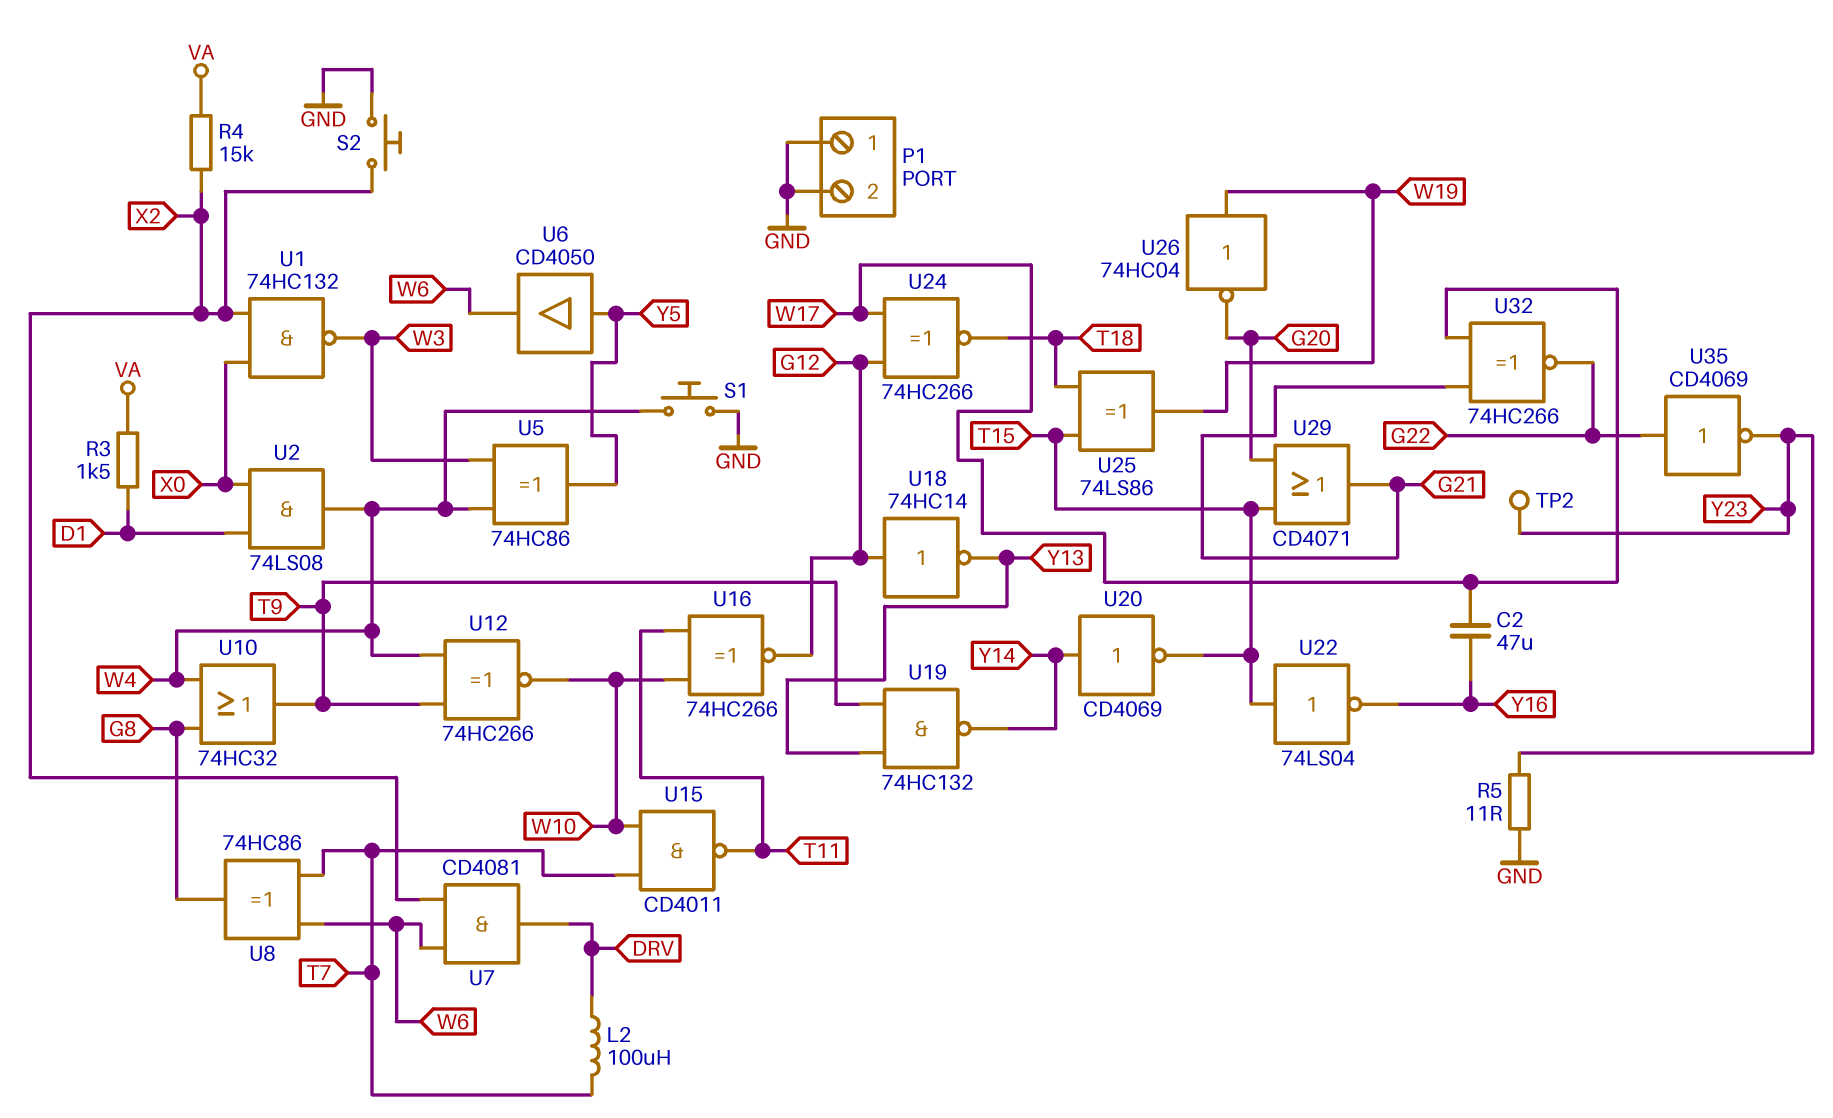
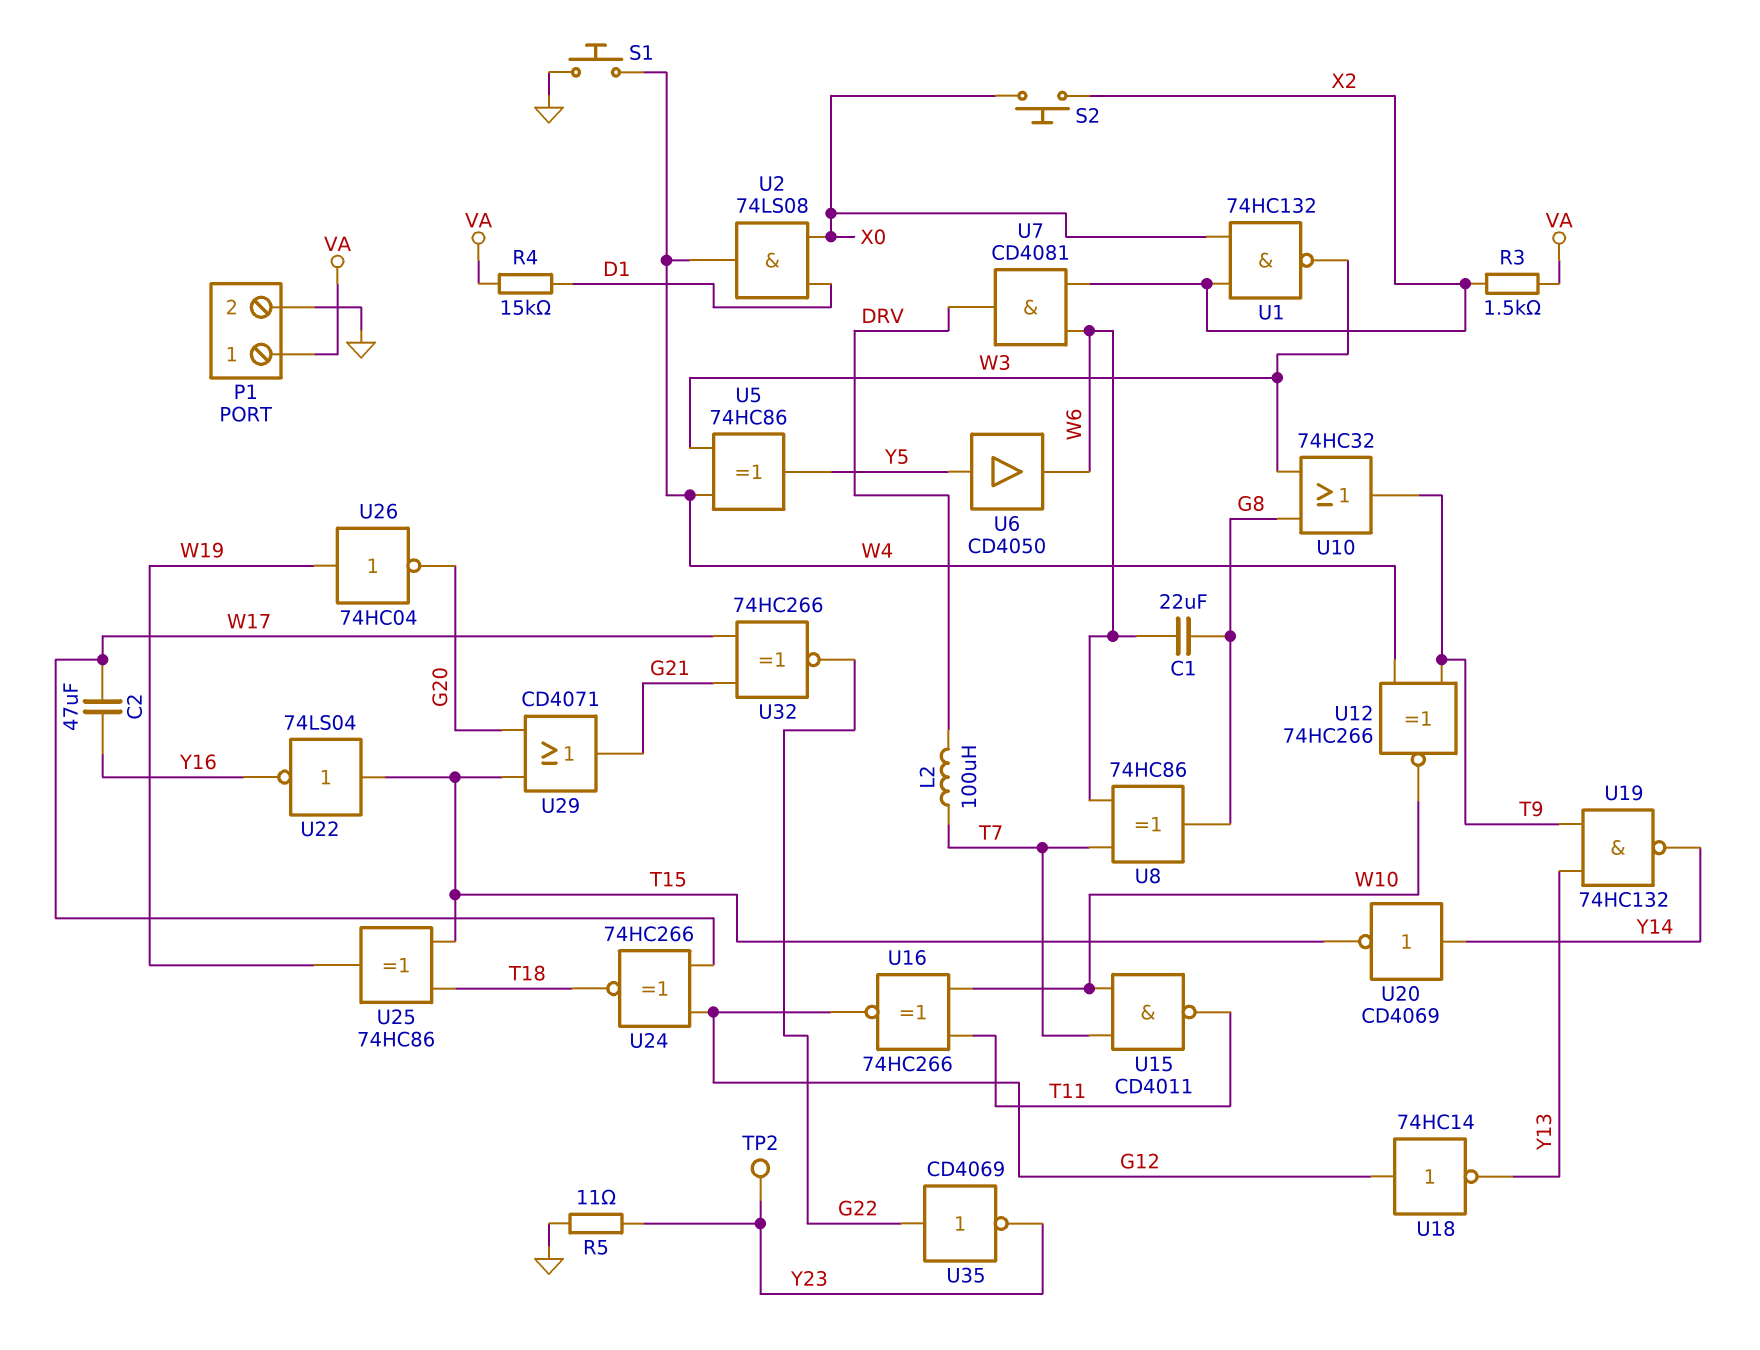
C1: none -> 22uF (G8, W6)
P1 pin 1: GND -> VA
R3: 1.5k (D1, VA) -> 1.5k (VA, X2)
R4: 15k (VA, X2) -> 15k (D1, VA)
S2: button (GND, X2) -> button (X0, X2)
U10: OR 74HC32 (in G8, in W4, out T9) -> OR 74HC32 (in G8, in W3, out T9)
U25: XOR 74LS86 (in T15, in T18, out W19) -> XOR 74HC86 (in T15, in T18, out W19)

